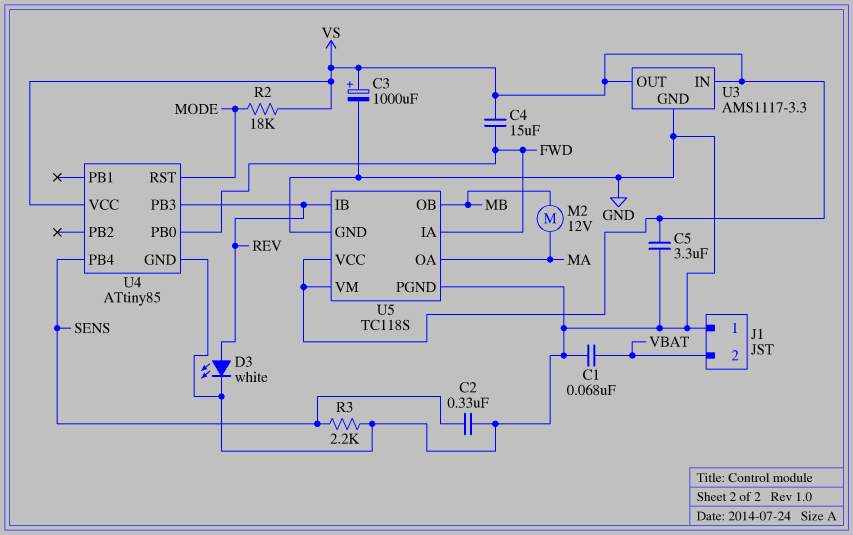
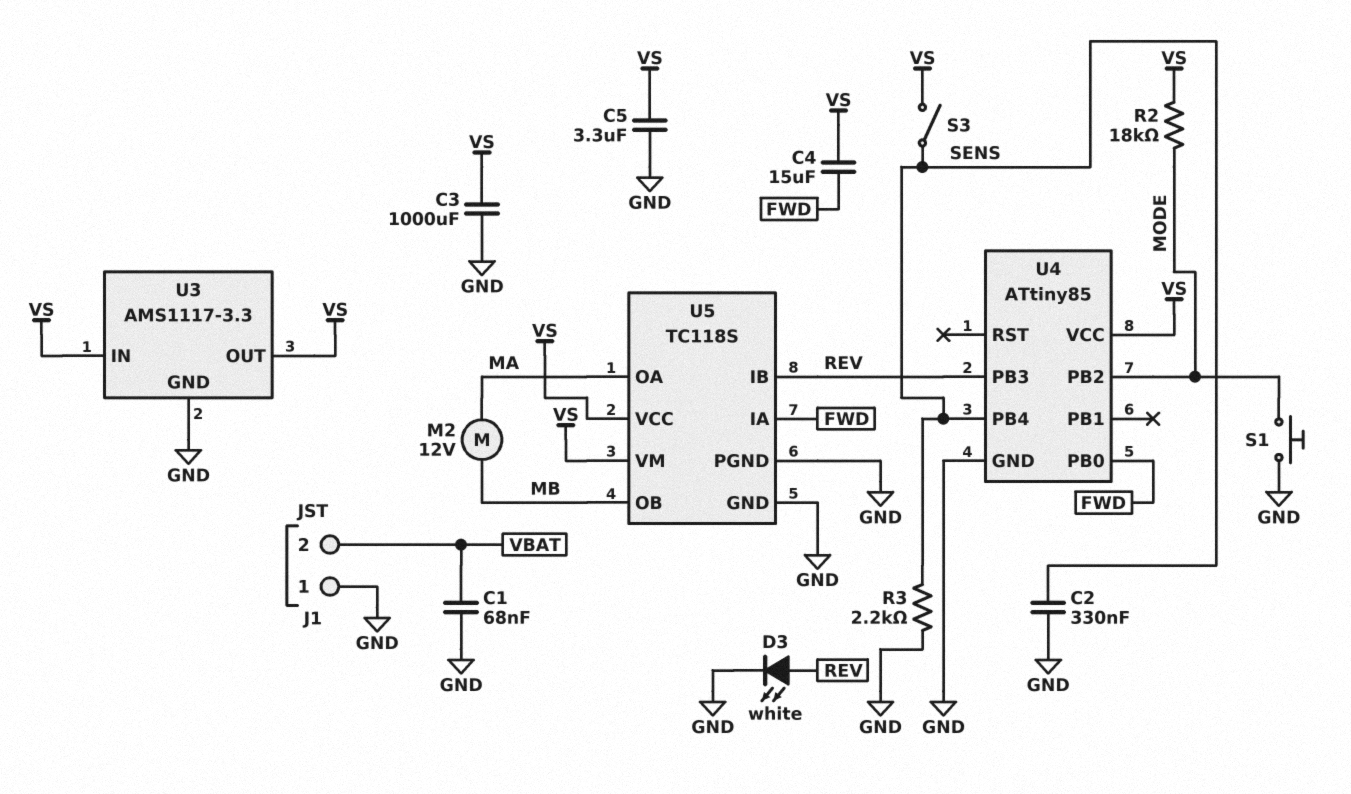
C3: 1000uF (plus VS, minus GND) -> 1000uF (GND, VS)
S1: none -> button (GND, MODE)
S3: none -> switch (SENS, VS)
U4 pin PB2: none -> MODE
U4 pin RST: MODE -> none

